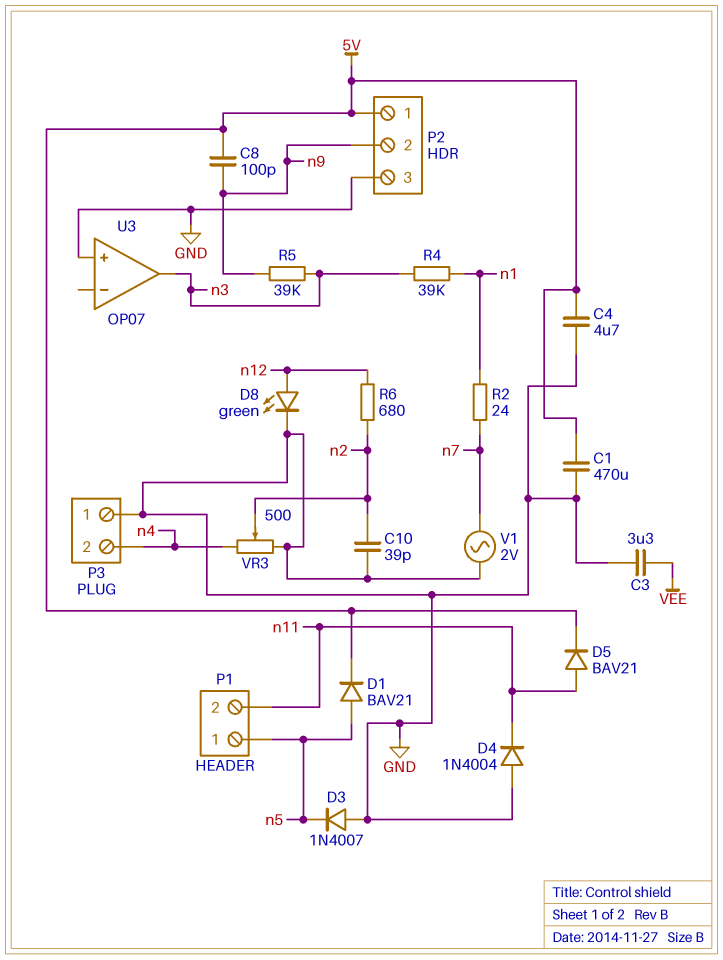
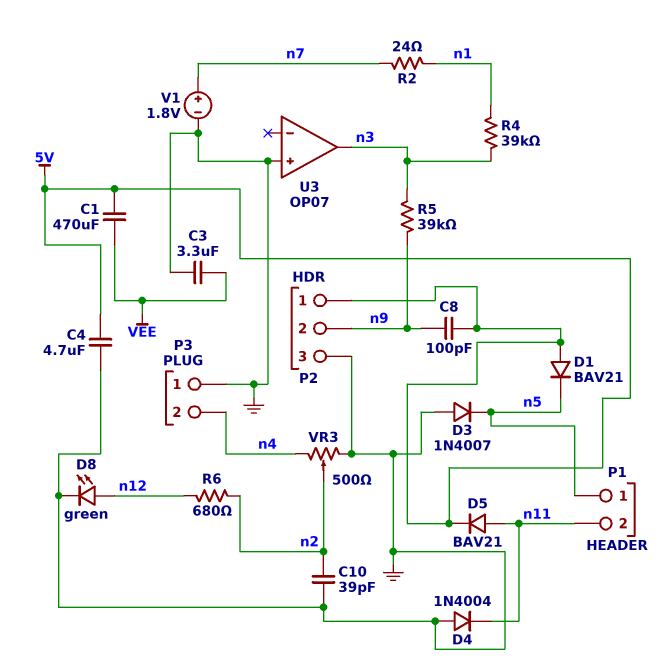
C1: 470uF (5V, GND) -> 470uF (5V, VEE)
D1: diode BAV21 (A n5, K 5V) -> diode BAV21 (A 5V, K n5)
V1: AC 2V (GND, n7) -> 1.8V (plus n7, minus GND)

